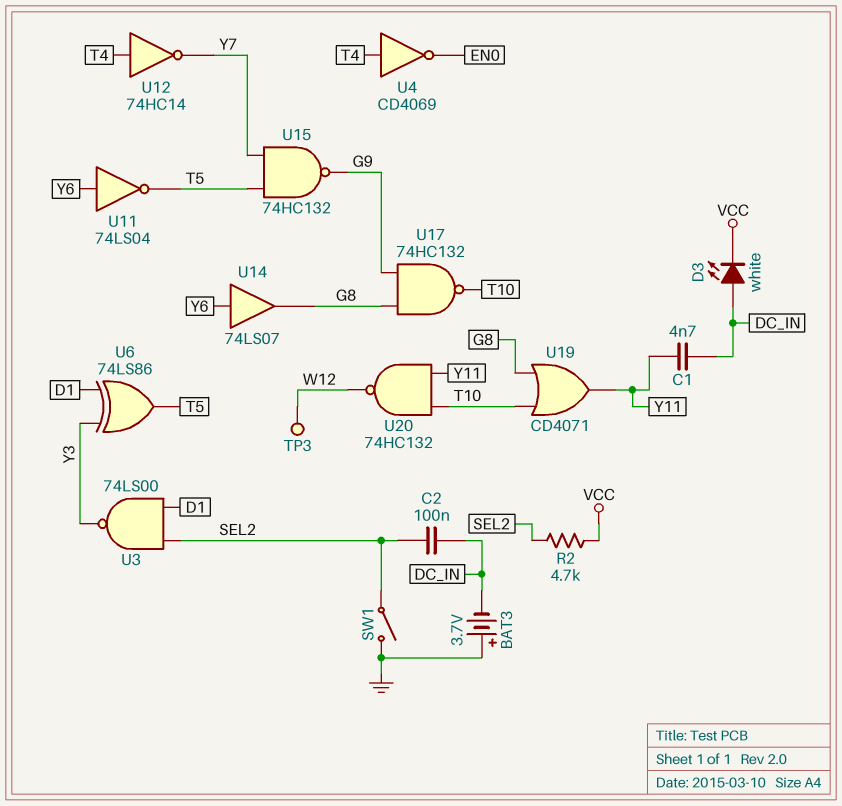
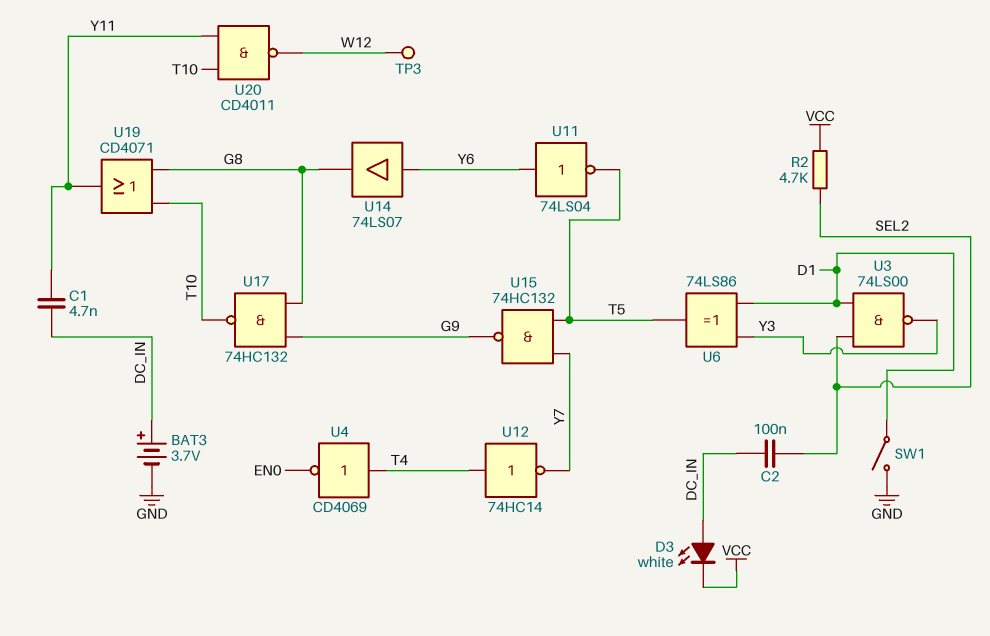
BAT3: 3.7V (plus GND, minus DC_IN) -> 3.7V (plus DC_IN, minus GND)
SW1: switch (GND, SEL2) -> switch (D1, GND)
U20: NAND 74HC132 (in T10, in Y11, out W12) -> NAND CD4011 (in T10, in Y11, out W12)

